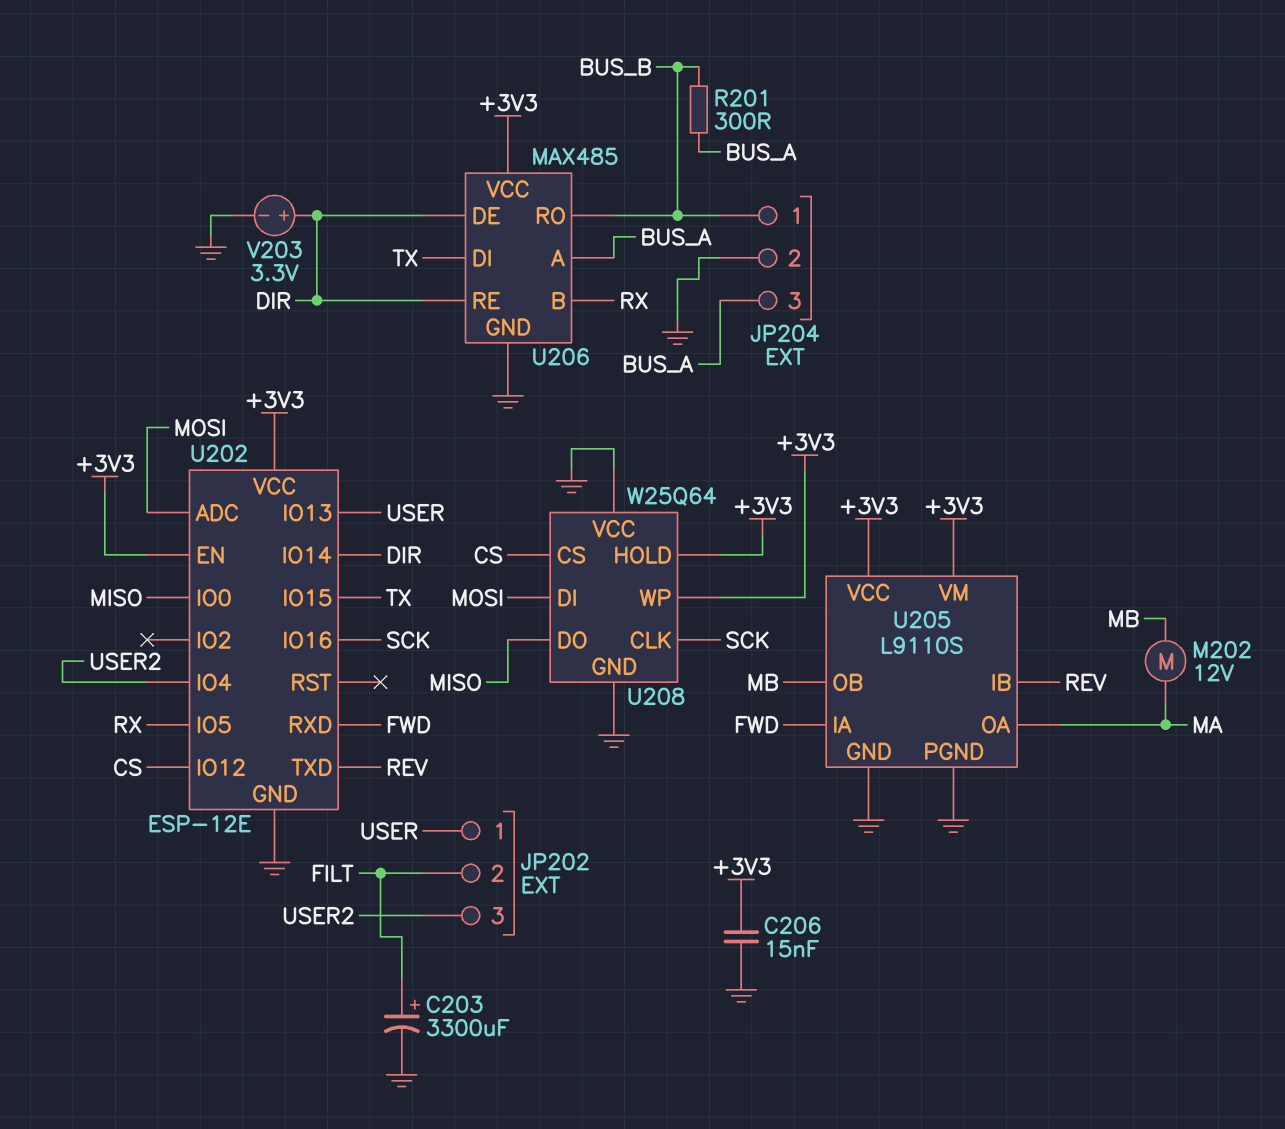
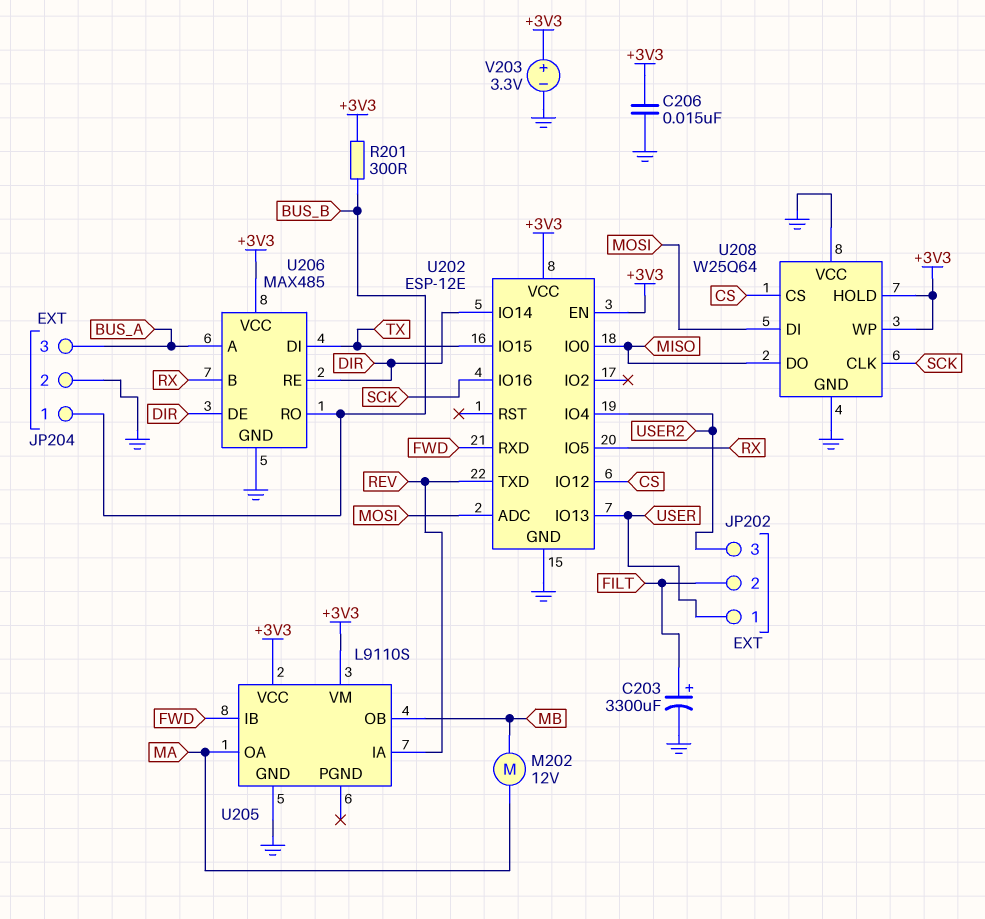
R201: 300 (BUS_A, BUS_B) -> 300 (+3V3, BUS_B)
U205 pin IA: FWD -> REV
U205 pin IB: REV -> FWD
U205 pin PGND: GND -> none
V203: 3.3V (plus DIR, minus GND) -> 3.3V (plus +3V3, minus GND)

